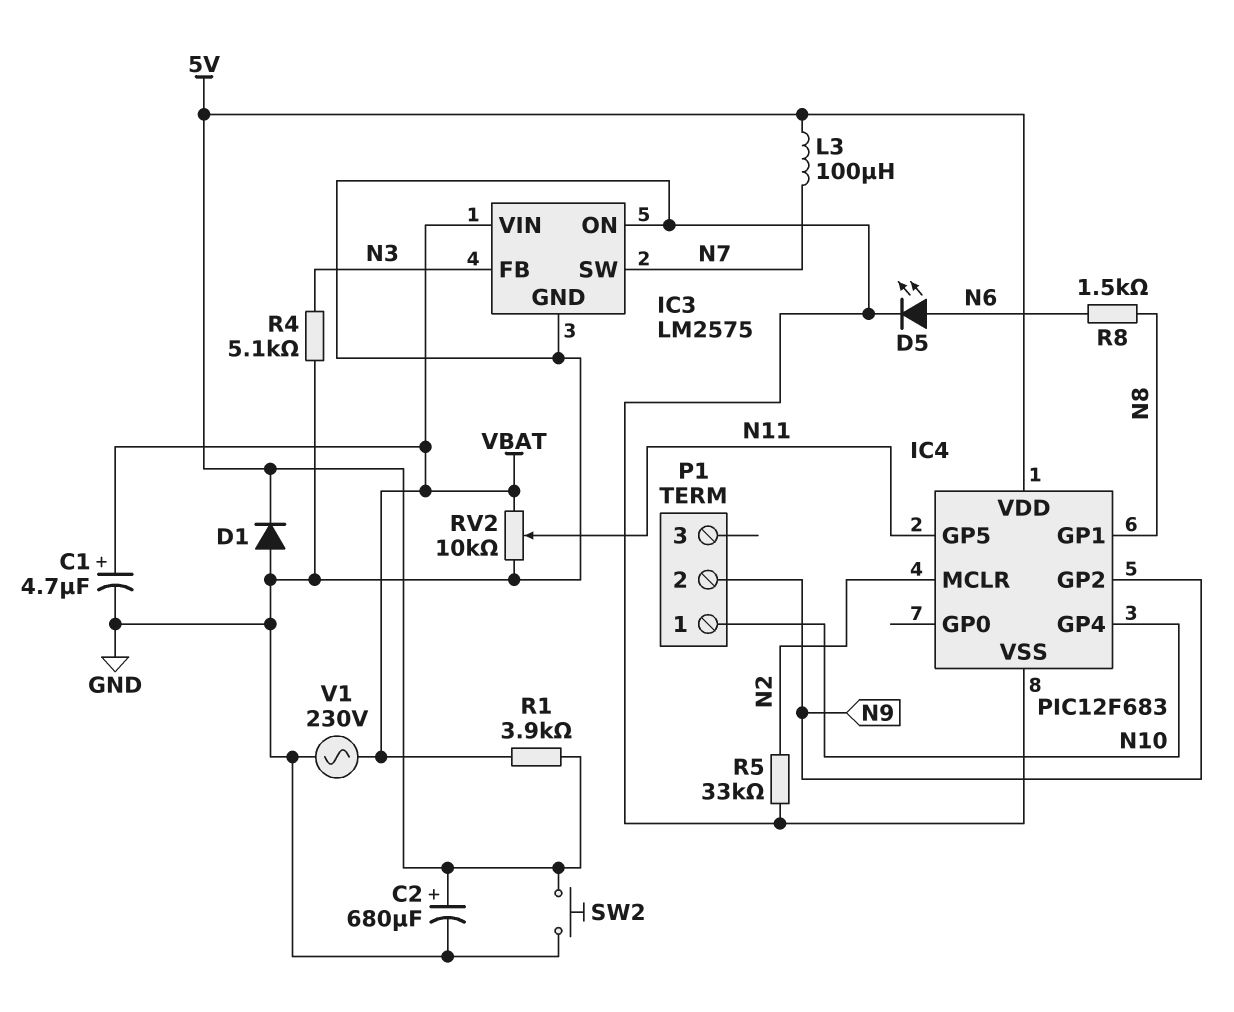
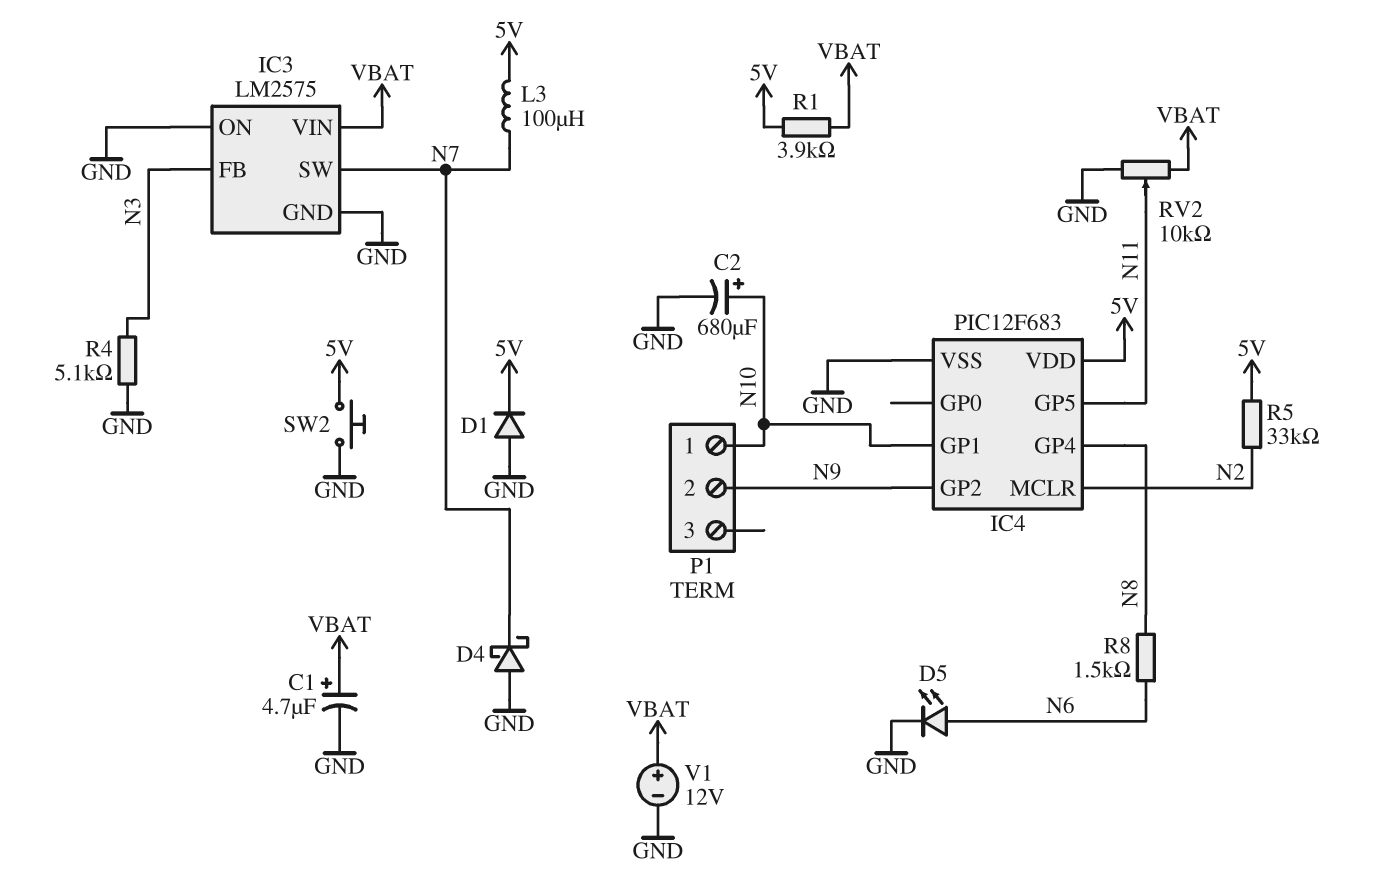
C2: 680uF (plus 5V, minus GND) -> 680uF (plus N10, minus GND)
D4: none -> schottky (A GND, K N7)
IC4 pin GP1: N8 -> N10
IC4 pin GP4: N10 -> N8
R5: 33k (GND, N2) -> 33k (5V, N2)
V1: AC 230V (GND, VBAT) -> 12V (plus VBAT, minus GND)

